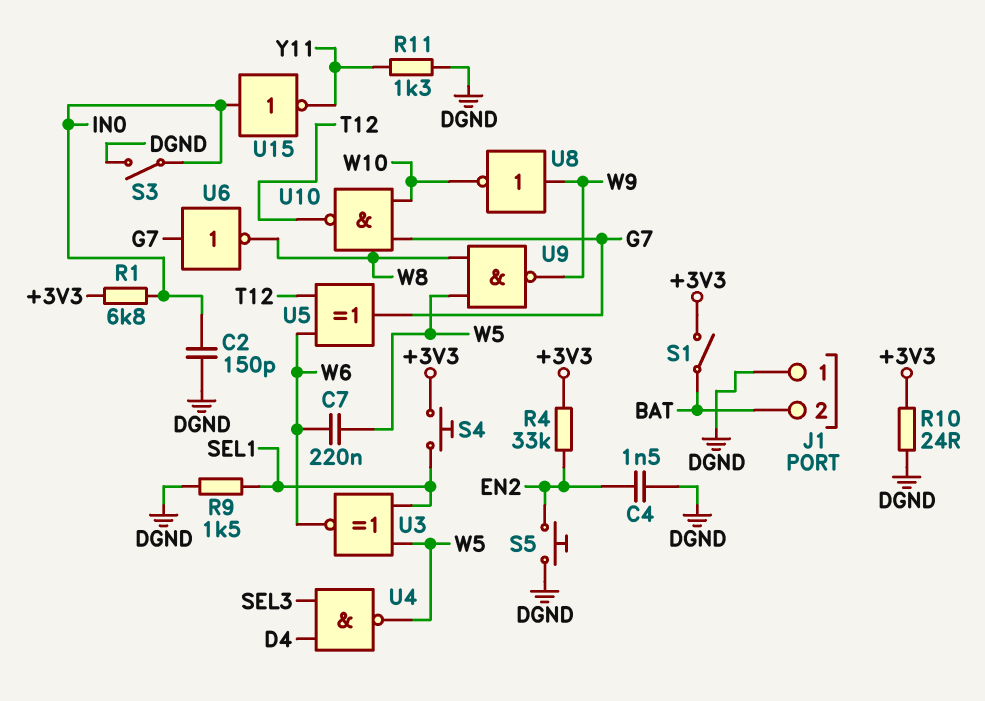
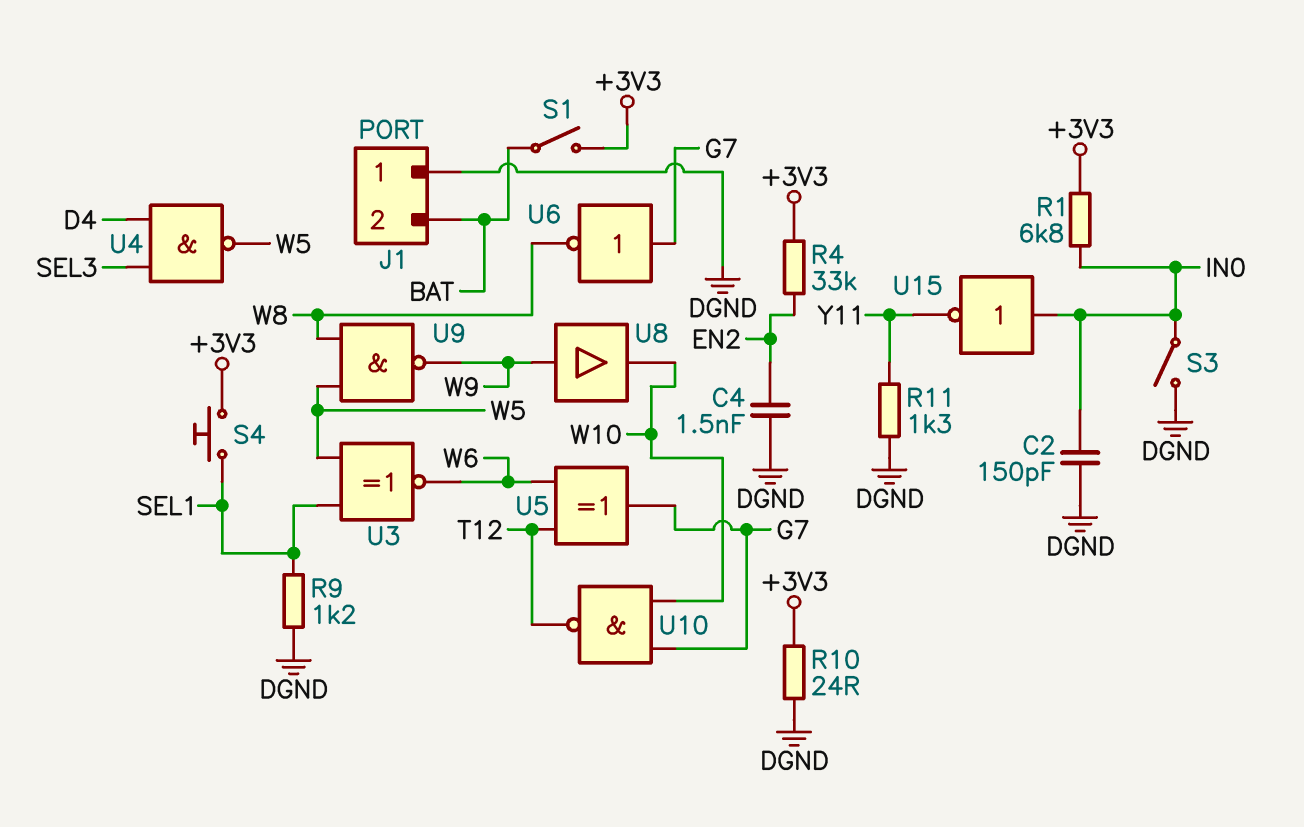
C7: 220nF (W5, W6) -> none
R9: 1.5k (DGND, SEL1) -> 1.2k (DGND, SEL1)
S5: button (DGND, EN2) -> none
U8: NOT (in W9, out W10) -> buffer (in W9, out W10)

